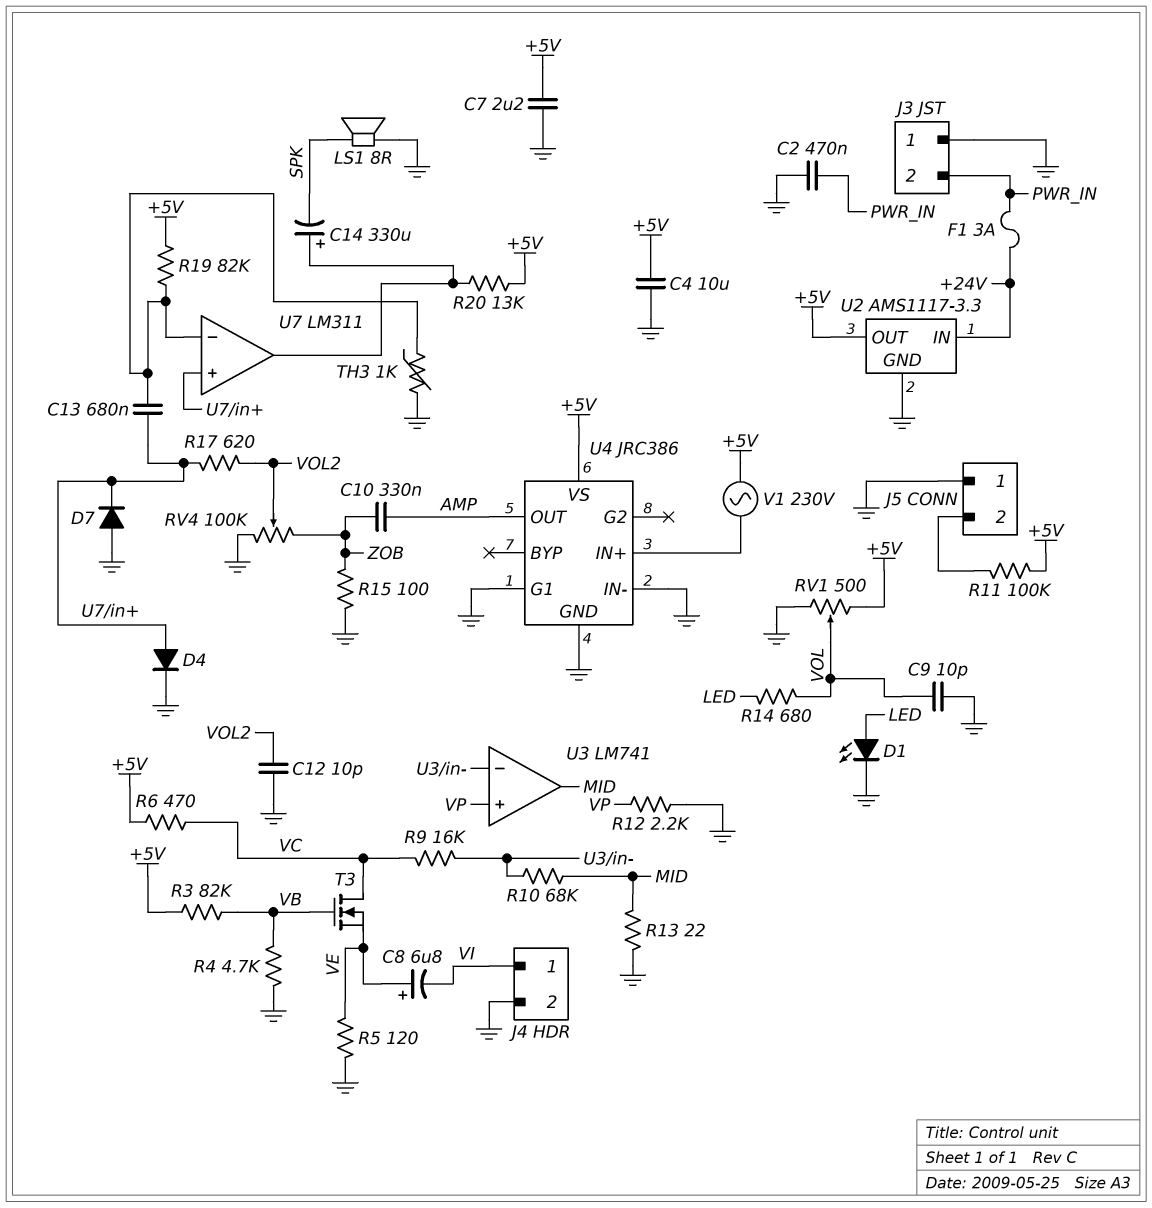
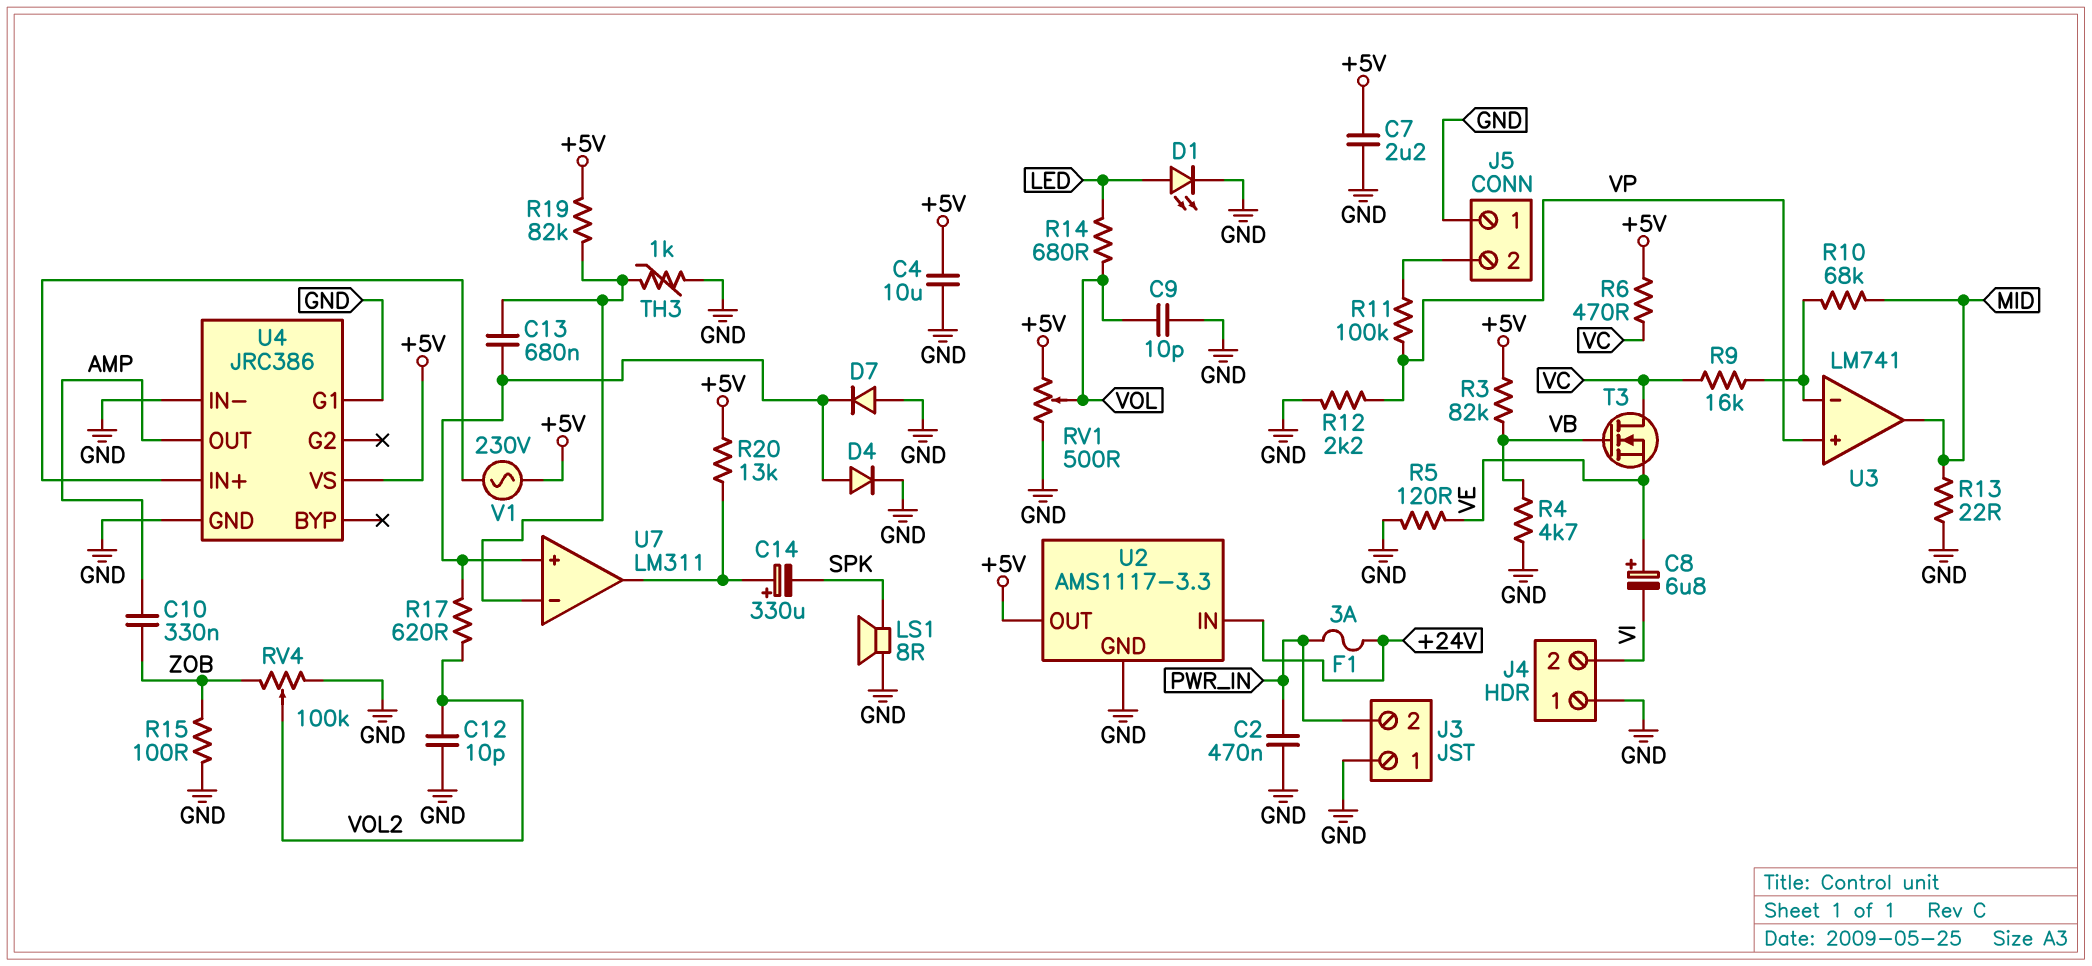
J4 pin 1: VI -> GND
J4 pin 2: GND -> VI
R11: 100k (+5V, J5/2) -> 100k (J5/2, VP)

